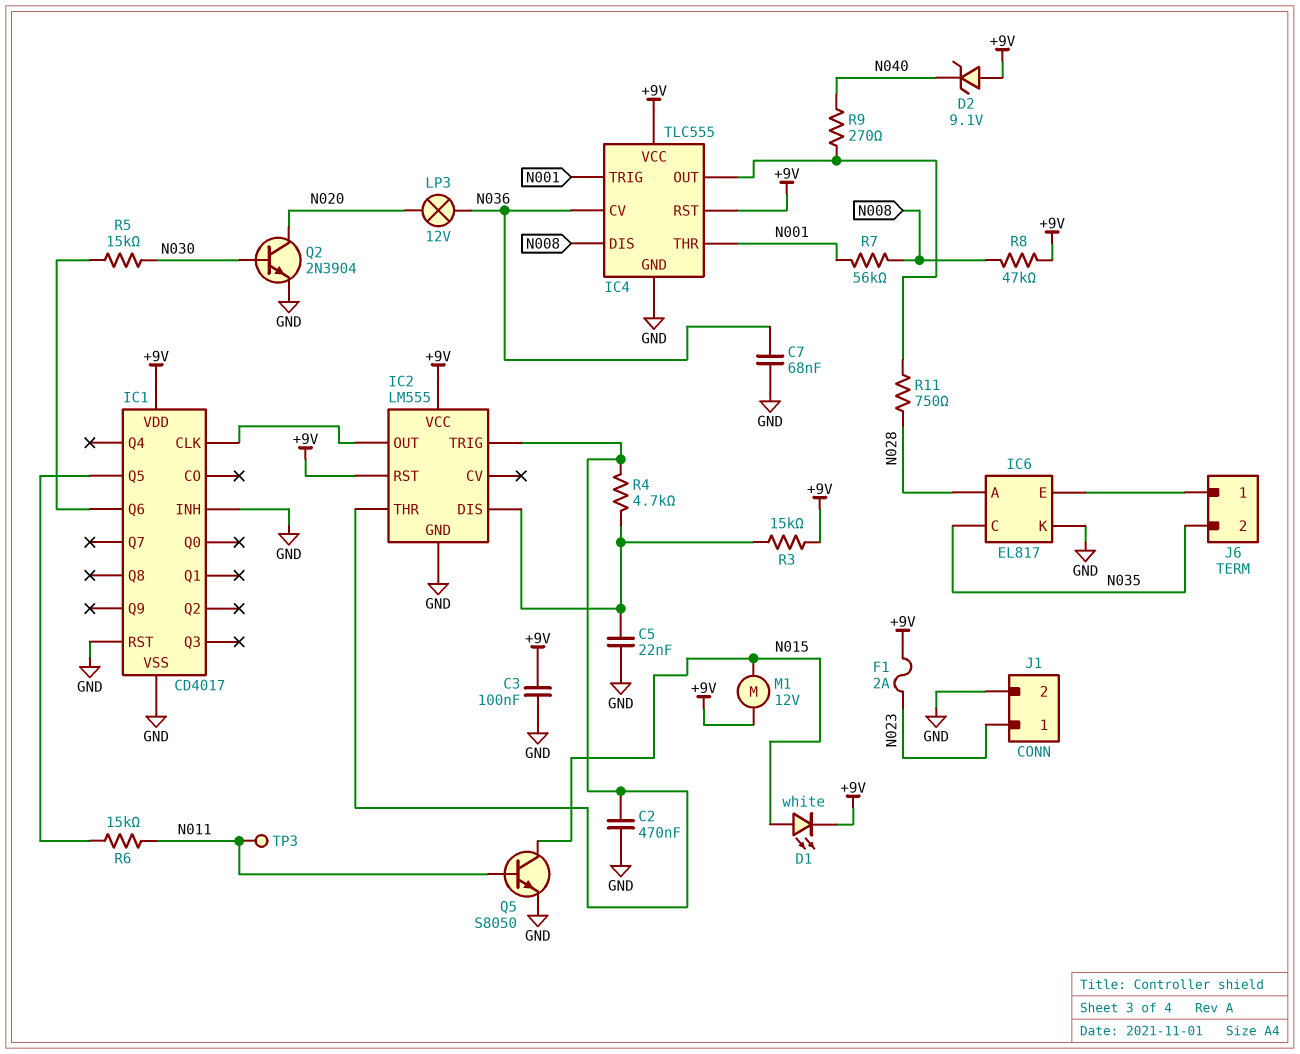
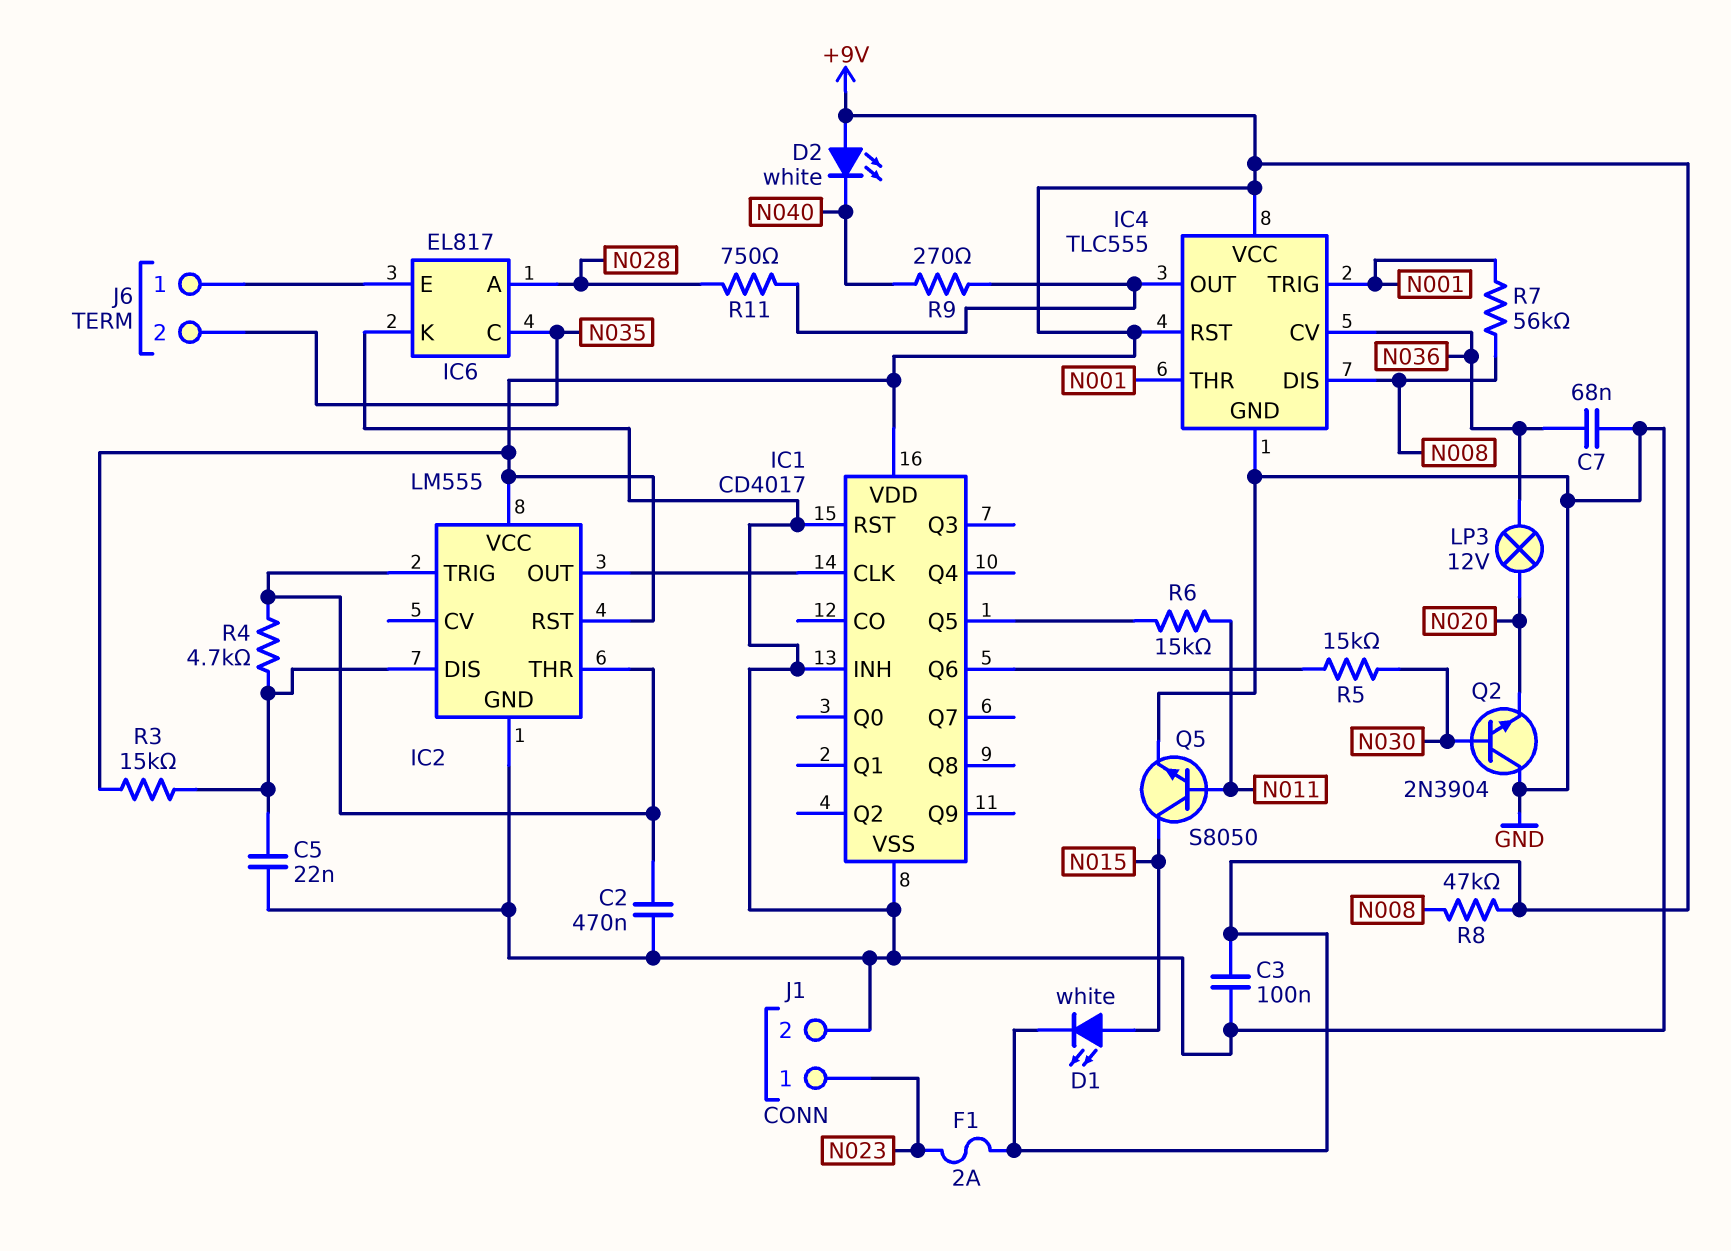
D2: zener 9.1V (A +9V, K N040) -> LED white (A +9V, K N040)
M1: motor 12V (+9V, N015) -> none
Q2: NPN 2N3904 (B N030, C N020, E GND) -> NPN 2N3904 (B N030, C GND, E N020)
TP3: test point (N011) -> none

